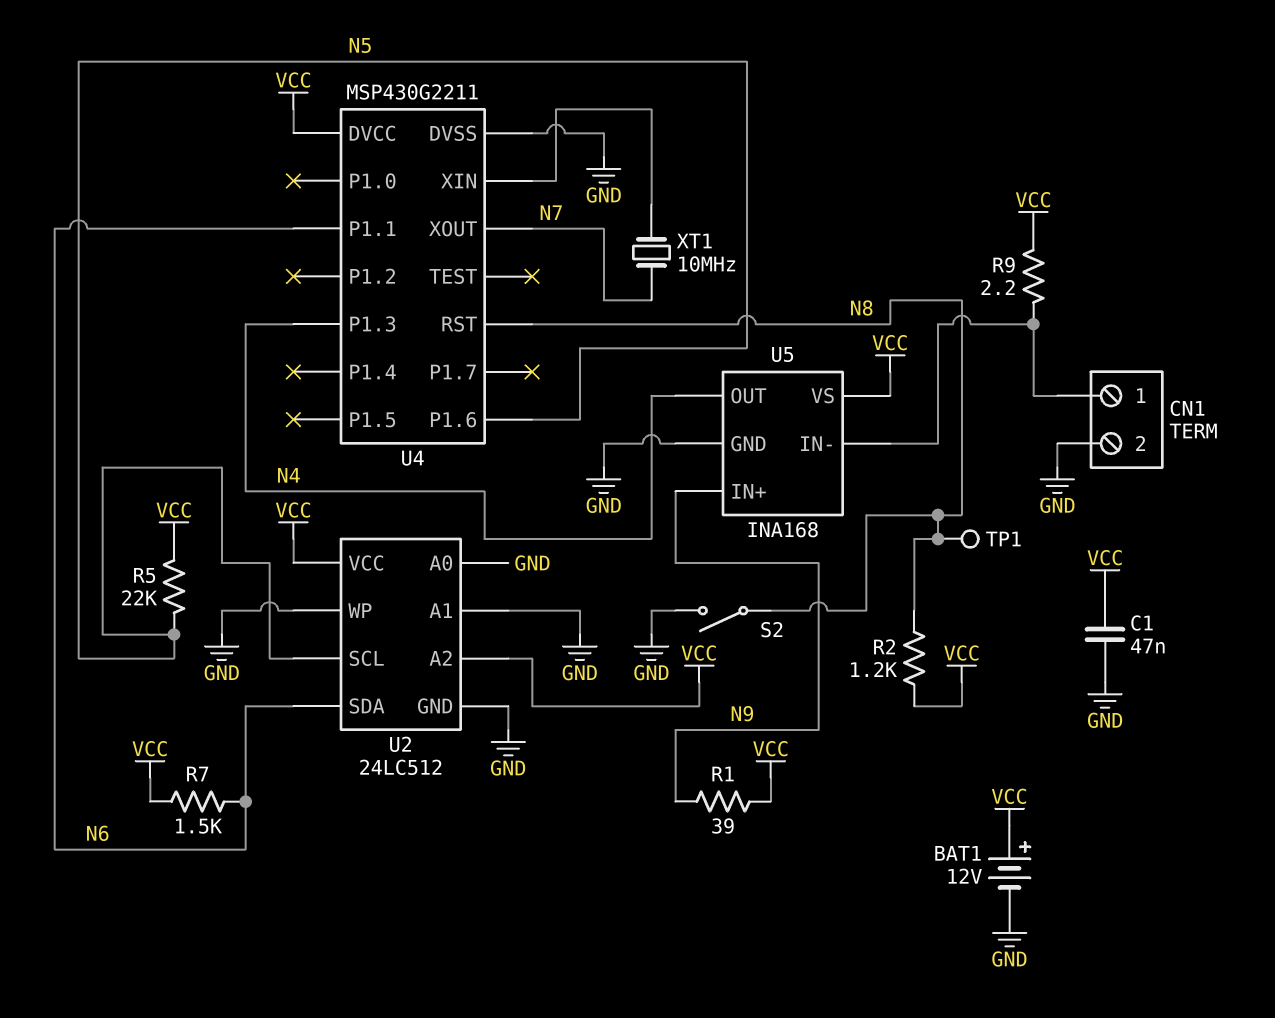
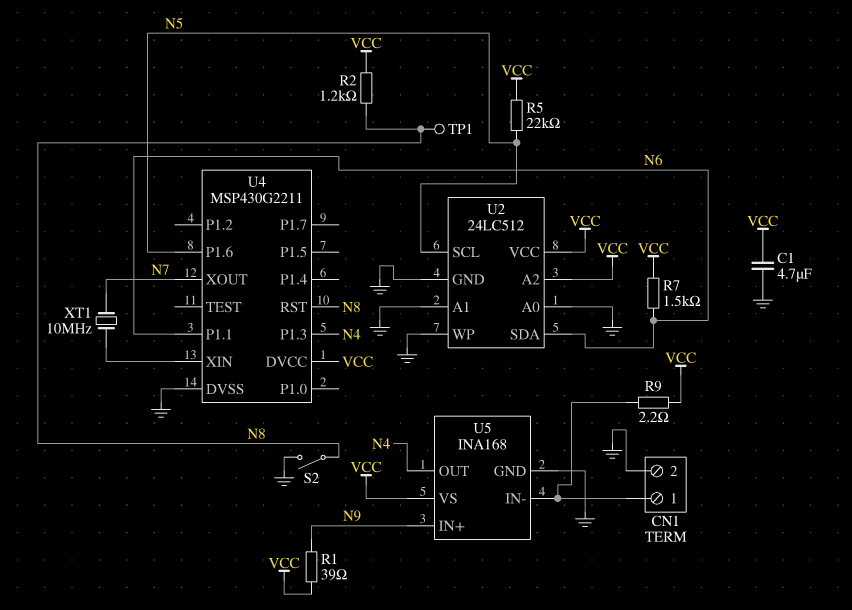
BAT1: 12V (plus VCC, minus GND) -> none
C1: 47nF (GND, VCC) -> 4.7uF (GND, VCC)

